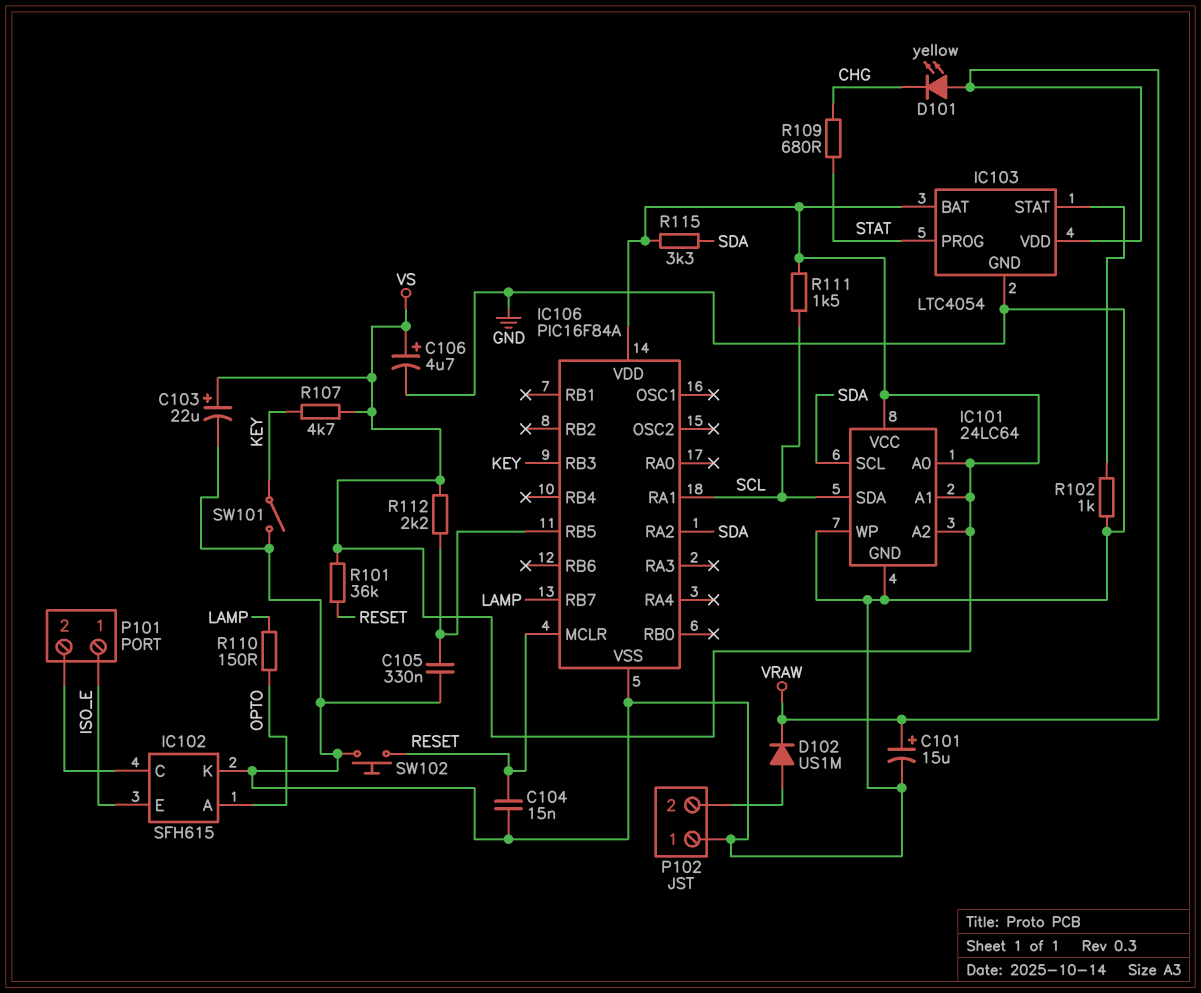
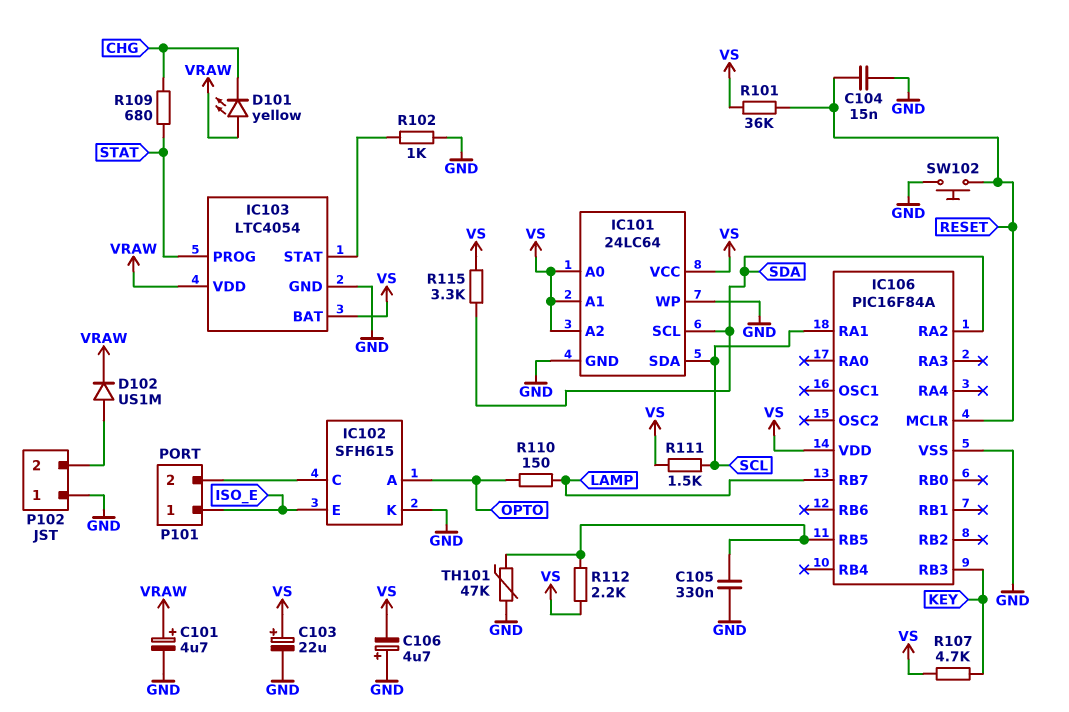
C101: 15uF (plus VRAW, minus GND) -> 4.7uF (plus VRAW, minus GND)
C106: 4.7uF (plus VS, minus GND) -> 4.7uF (plus GND, minus VS)
SW101: switch (GND, KEY) -> none
TH101: none -> 47k (GND, IC106/RB5)

